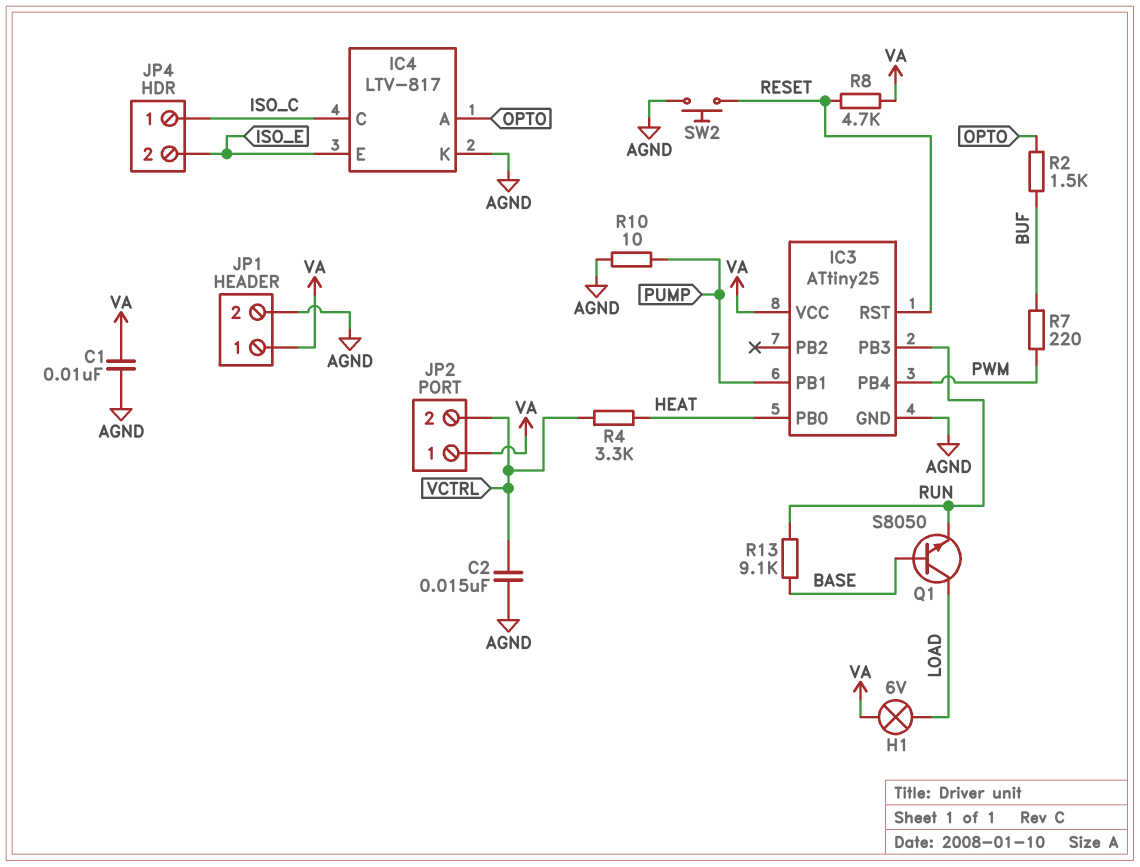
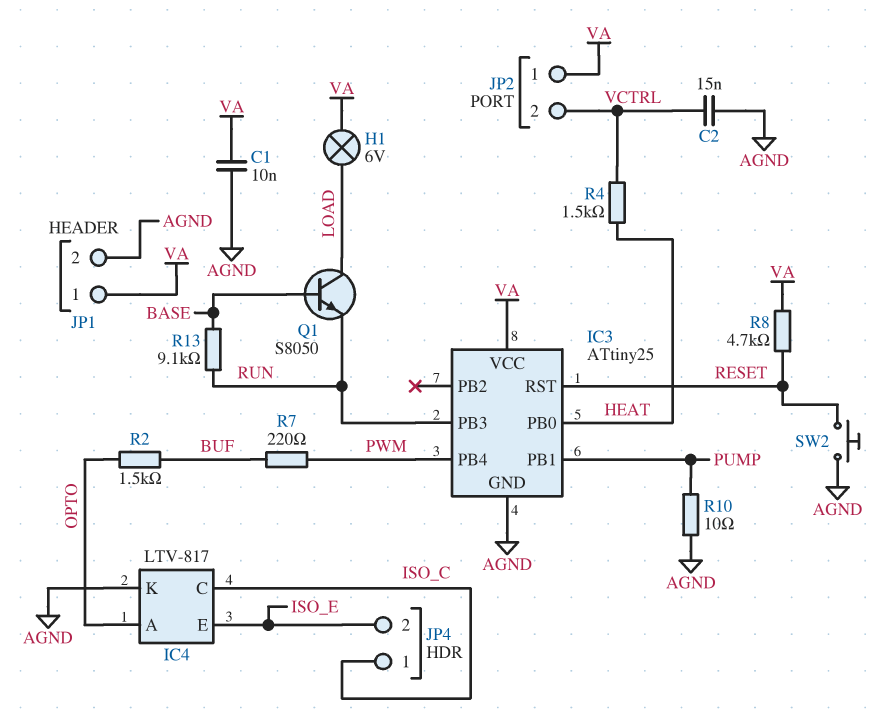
R4: 3.3k (HEAT, VCTRL) -> 1.5k (HEAT, VCTRL)

